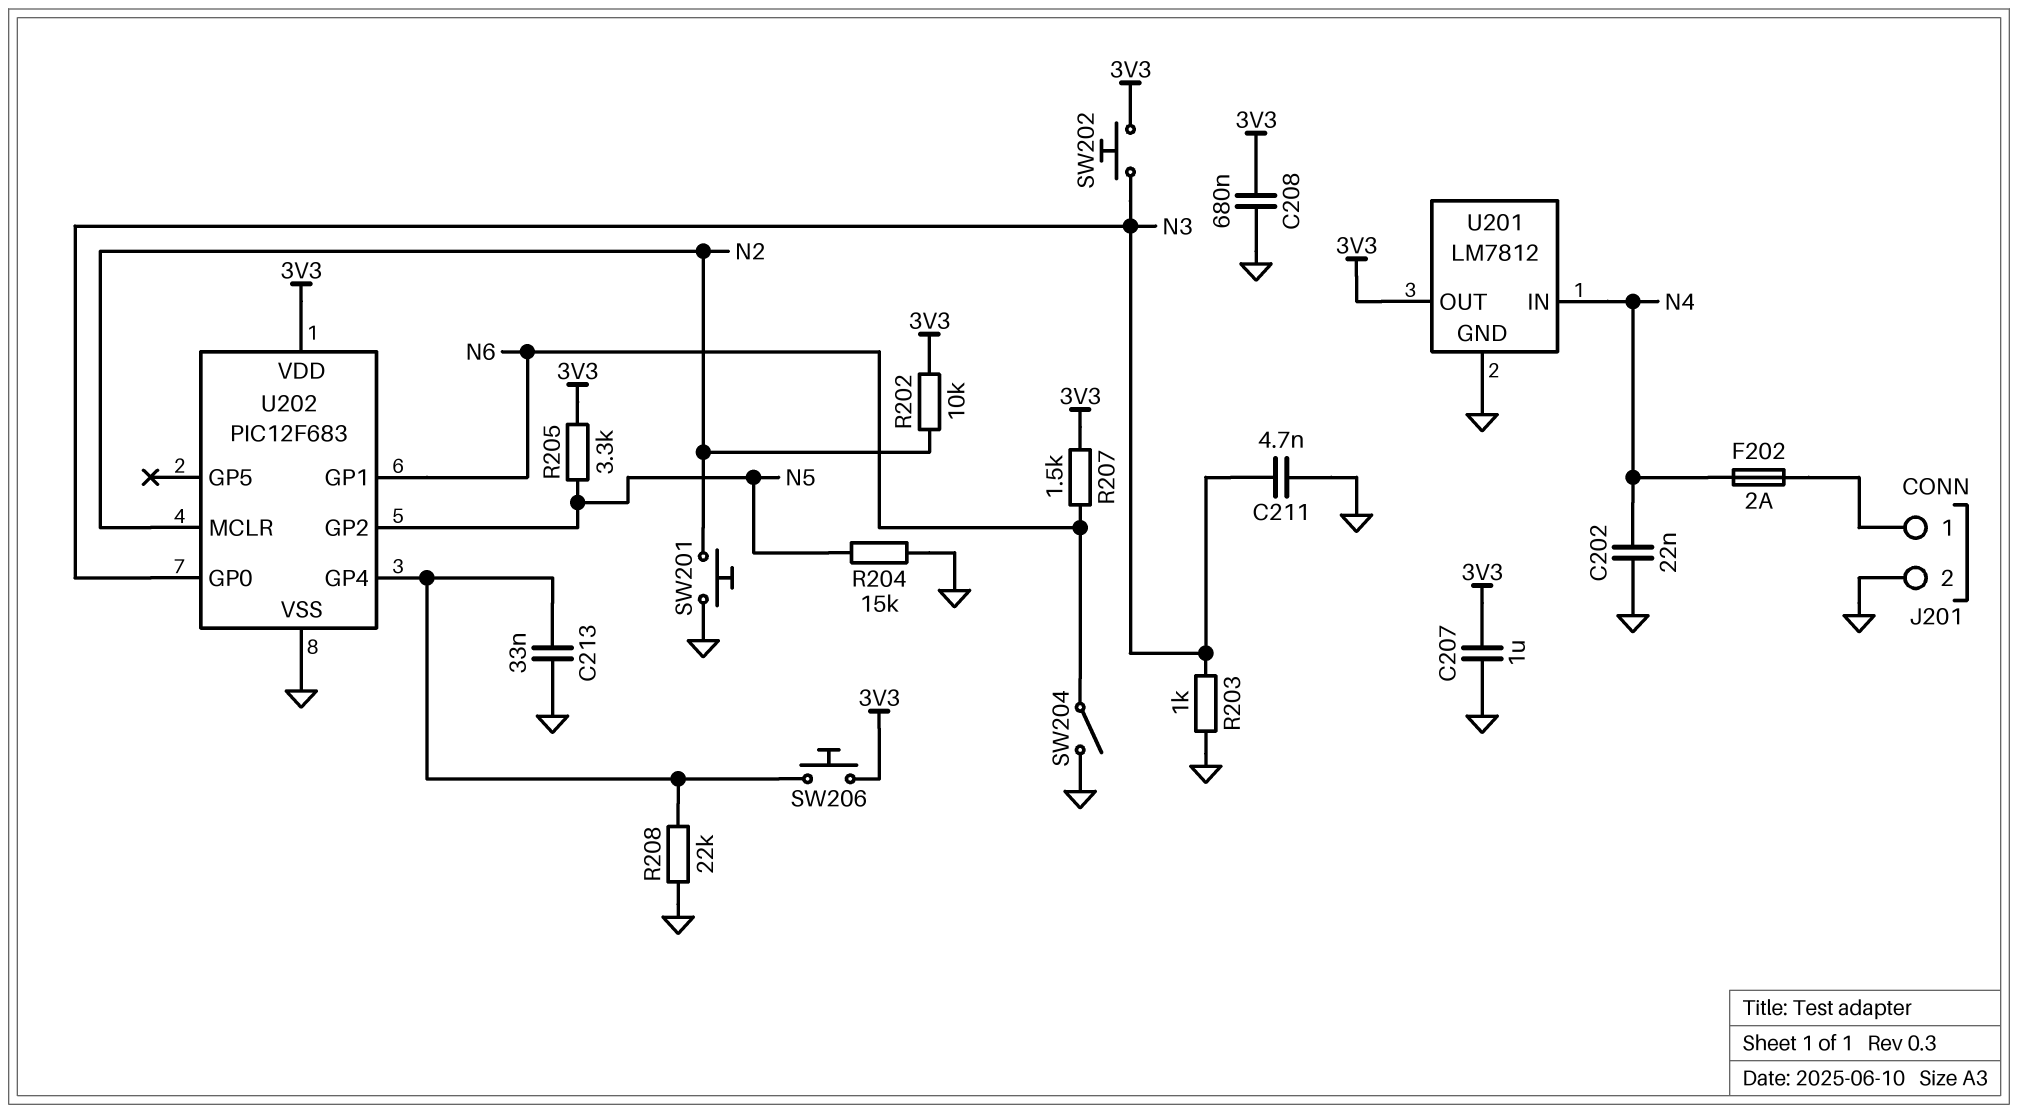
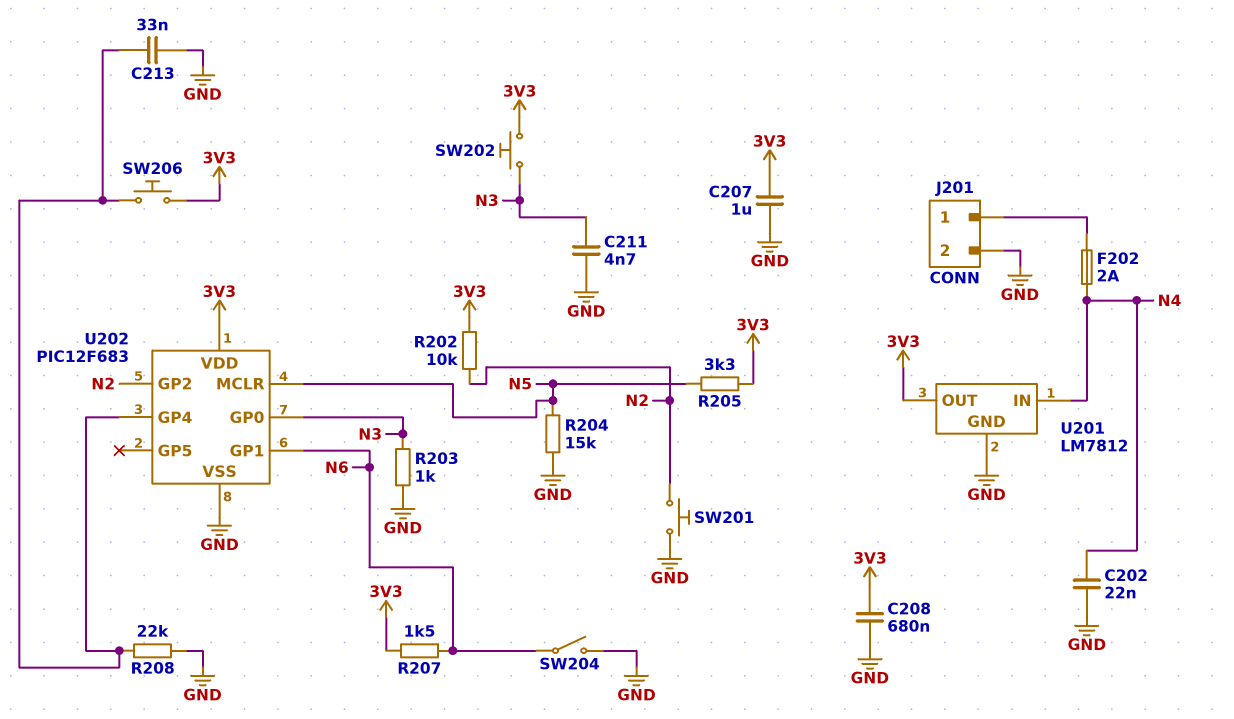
U202 pin GP2: N5 -> N2
U202 pin MCLR: N2 -> N5

